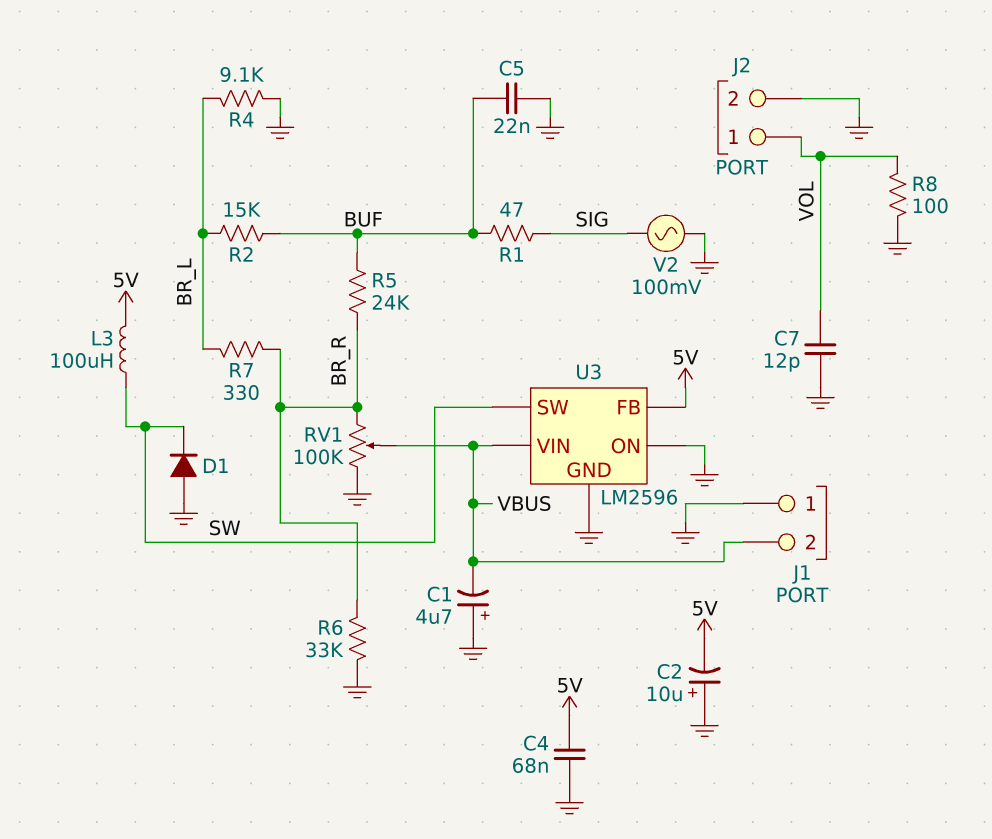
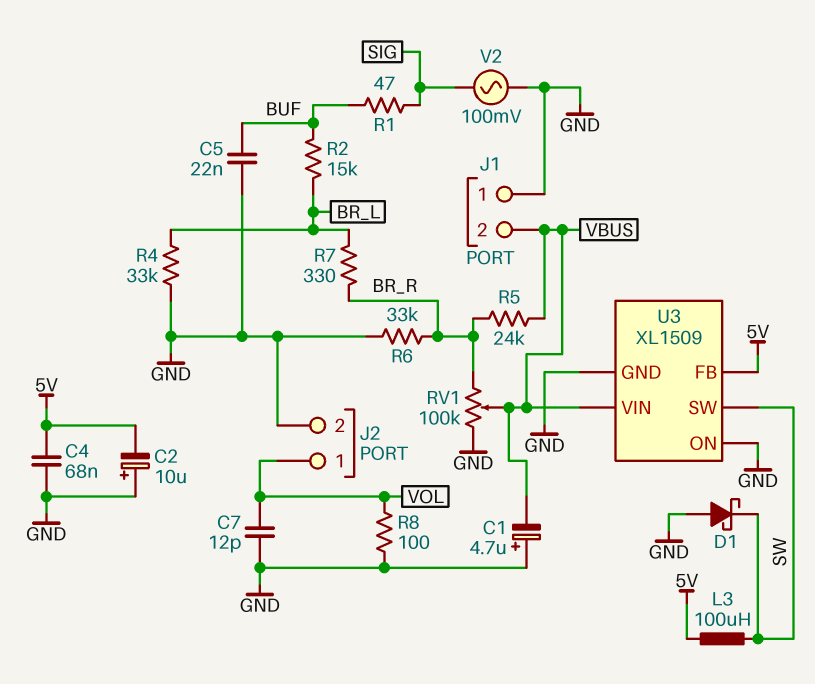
D1: diode (A GND, K SW) -> schottky (A GND, K SW)
R4: 9.1k (BR_L, GND) -> 33k (BR_L, GND)
R5: 24k (BR_R, BUF) -> 24k (BR_R, VBUS)
U3: LM2596 -> XL1509

